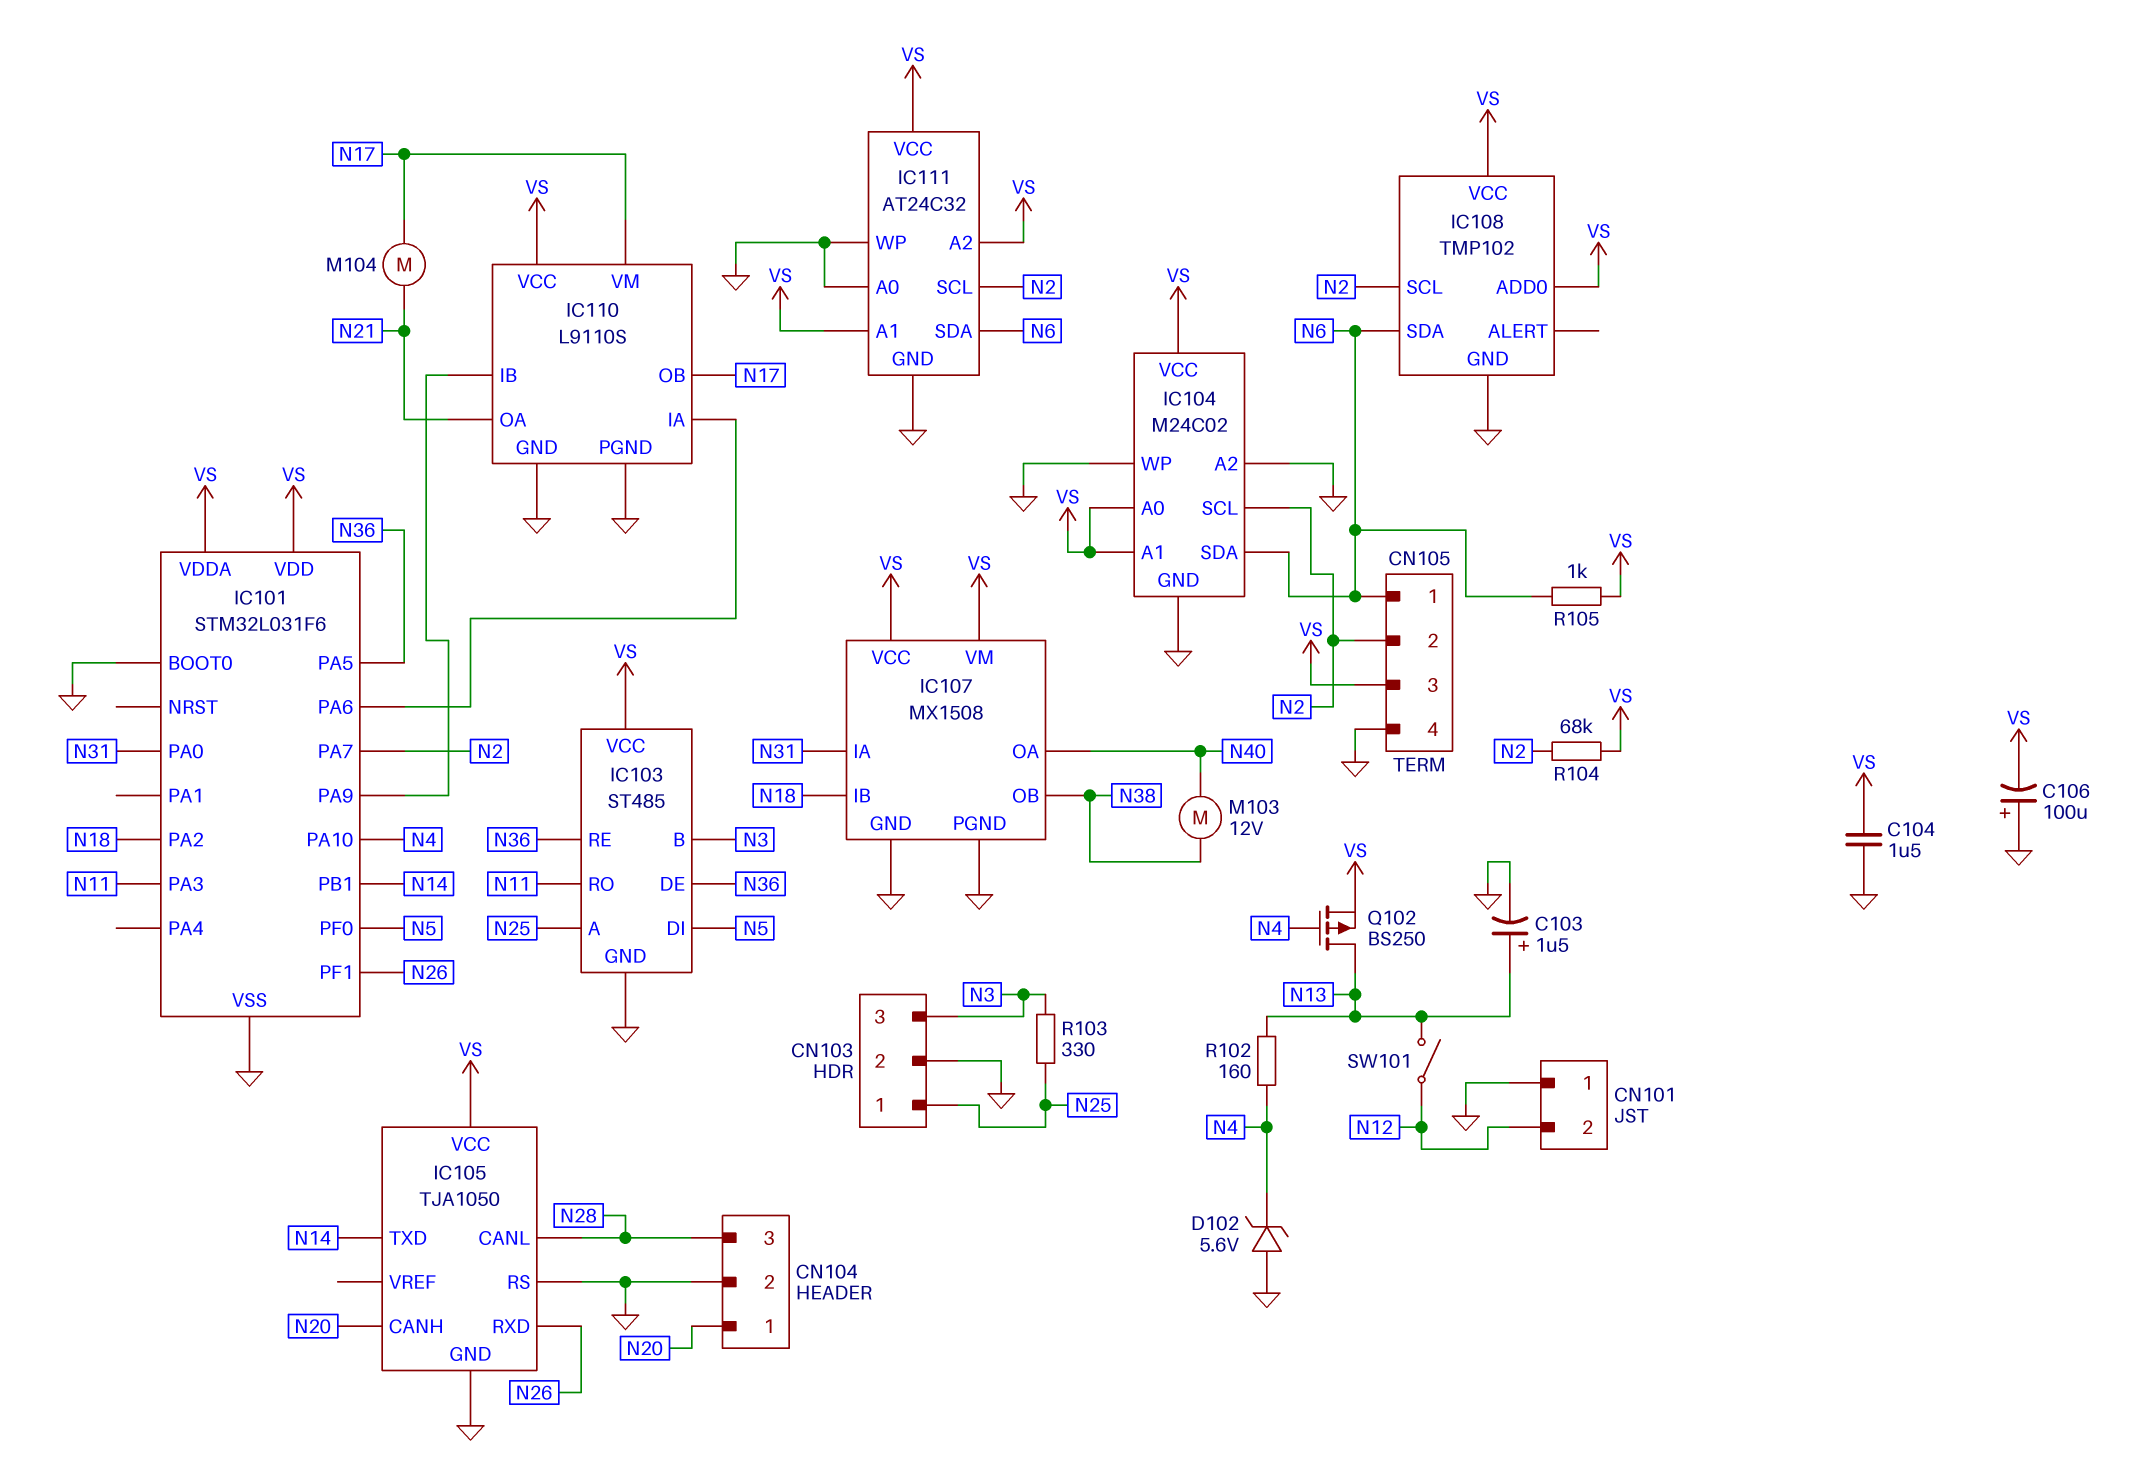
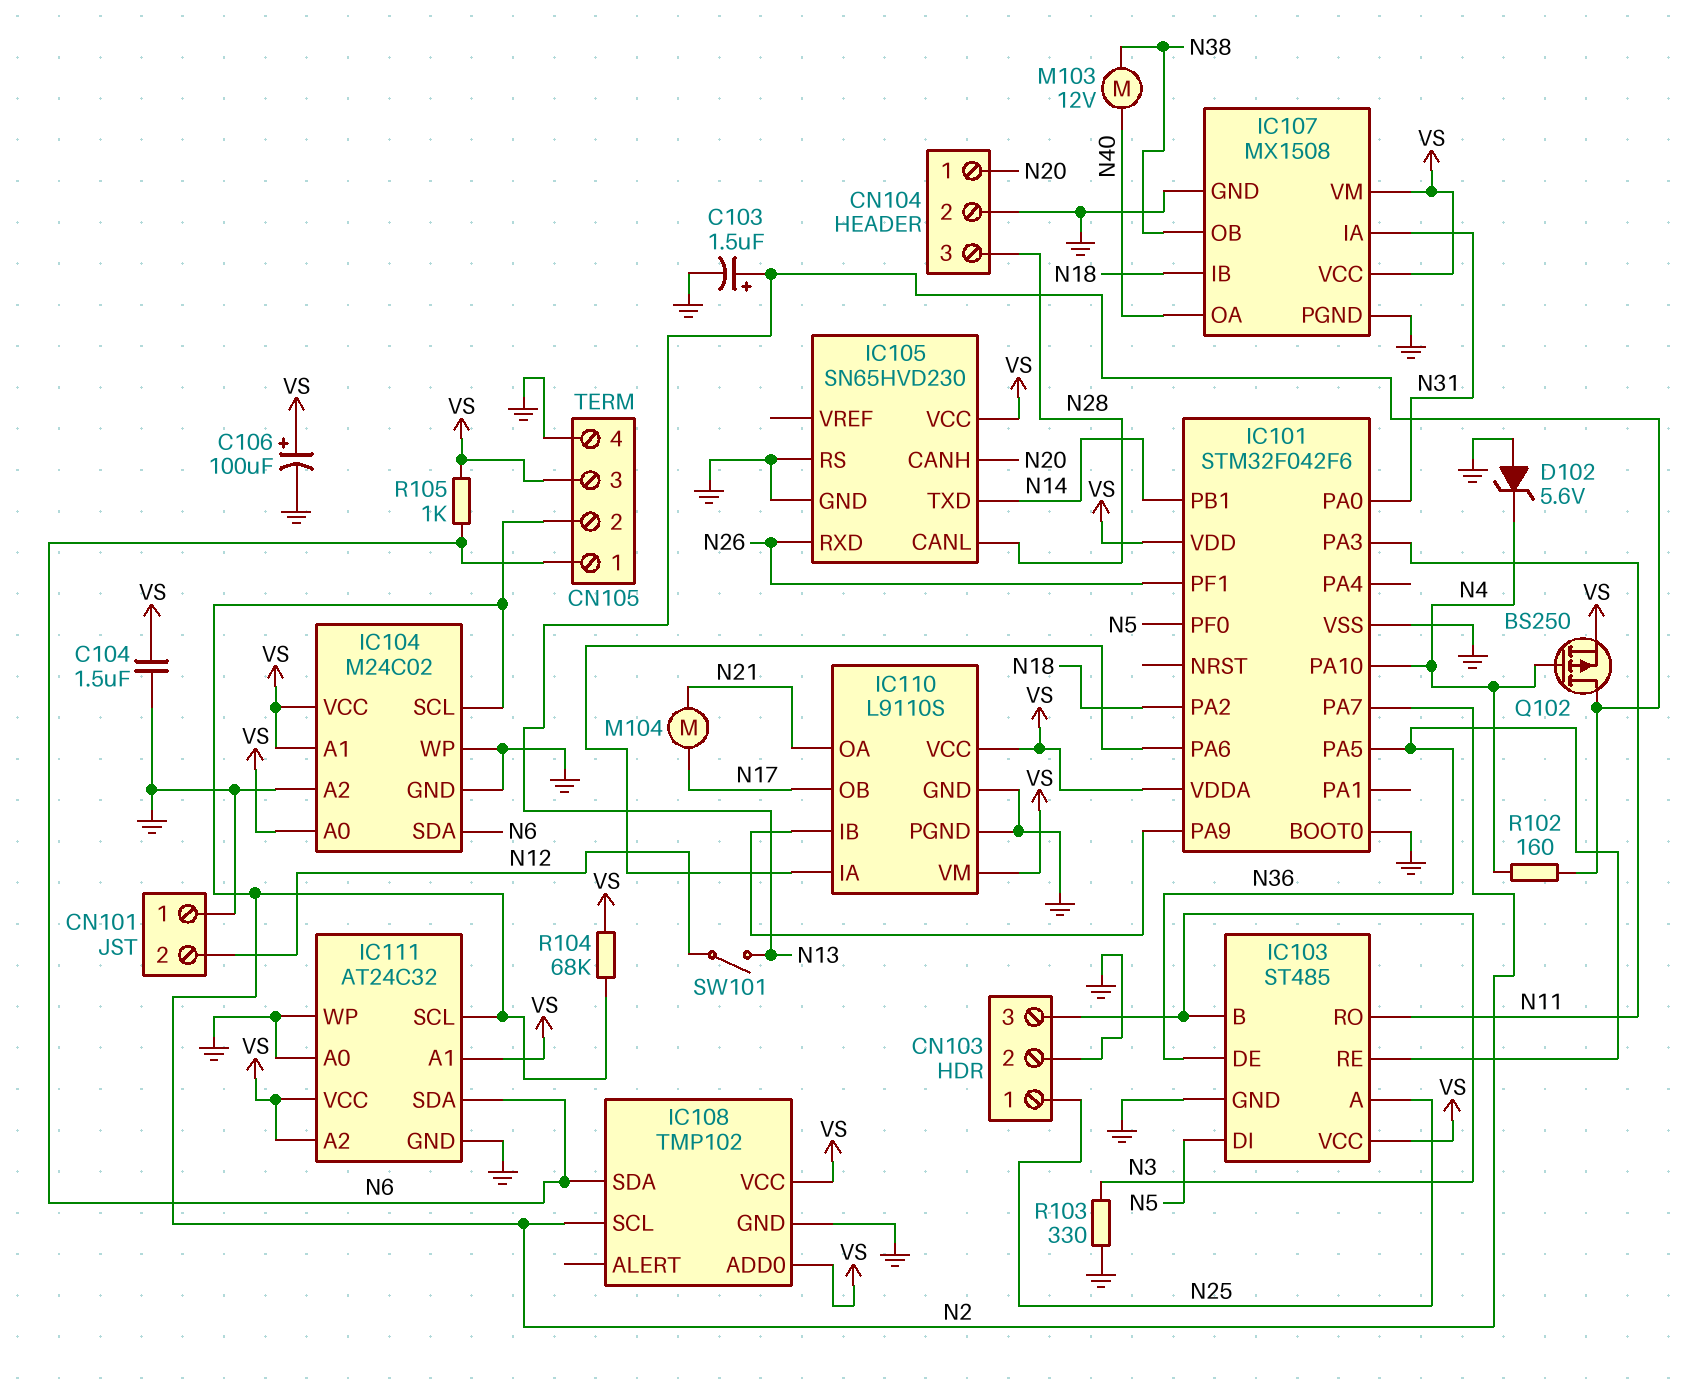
C106: 100uF (plus GND, minus VS) -> 100uF (plus VS, minus GND)
IC101: STM32L031F6 -> STM32F042F6
IC105: TJA1050 -> SN65HVD230
IC110 pin VM: N17 -> VS
R103: 330 (N3, N25) -> 330 (GND, N3)

